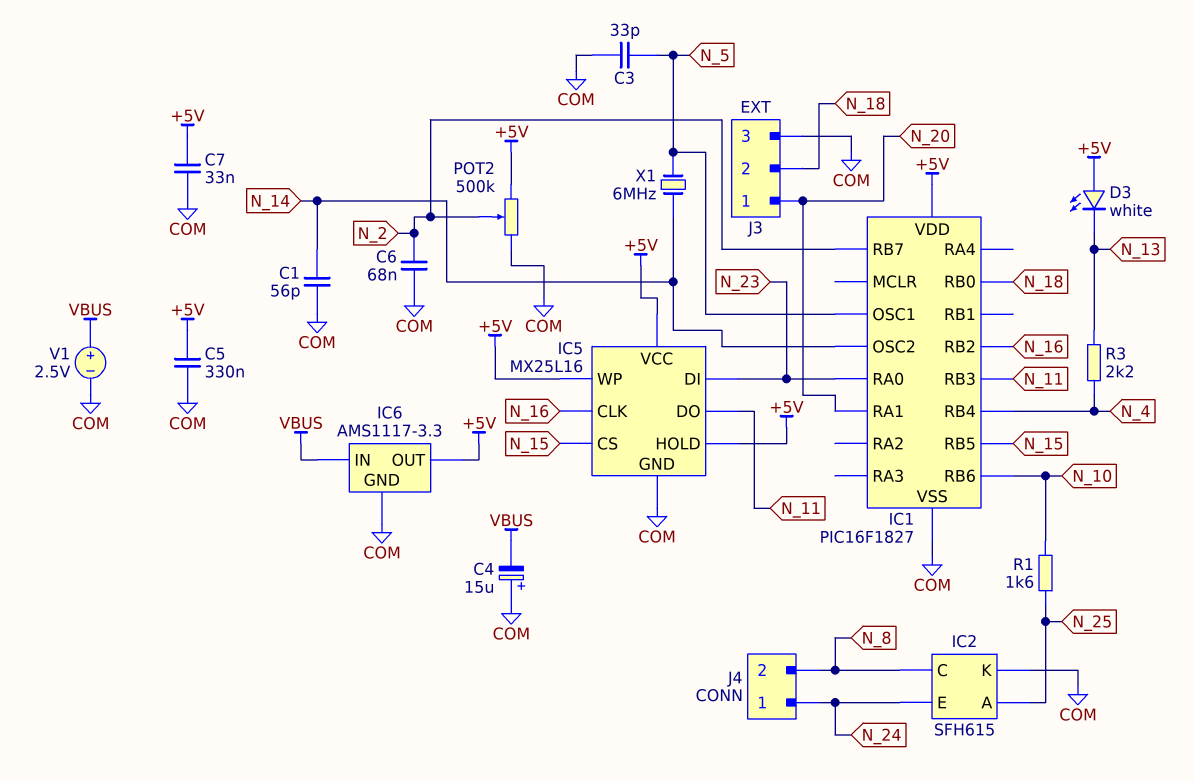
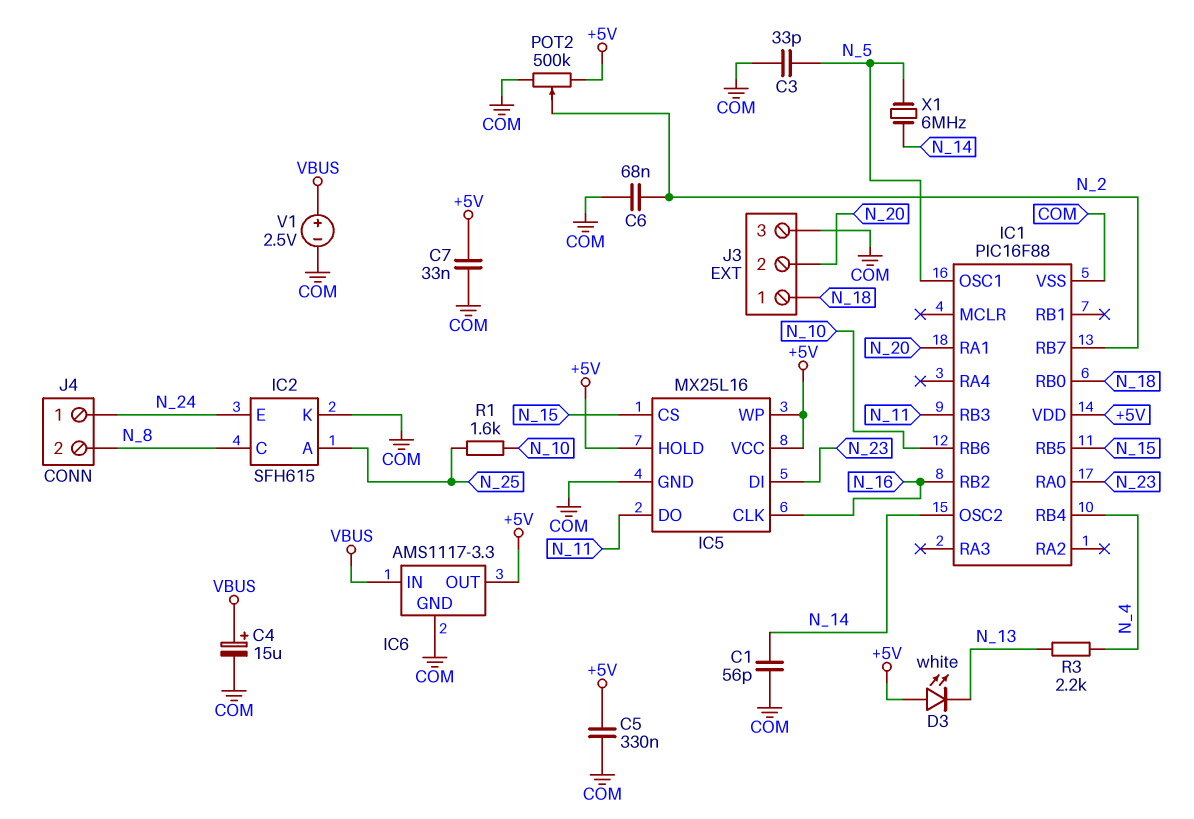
C4: 15uF (plus COM, minus VBUS) -> 15uF (plus VBUS, minus COM)
IC1: PIC16F1827 -> PIC16F88
J3 pin 1: N_20 -> N_18
J3 pin 2: N_18 -> N_20

